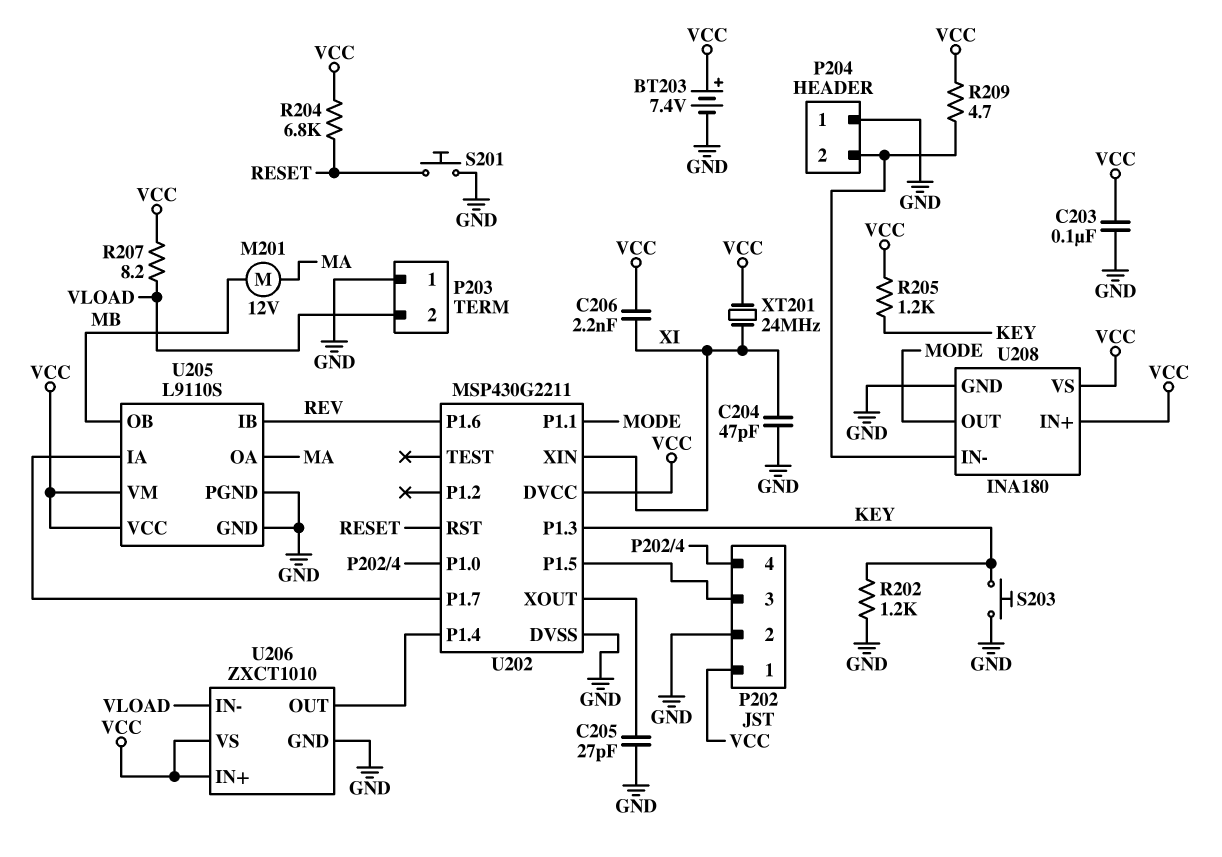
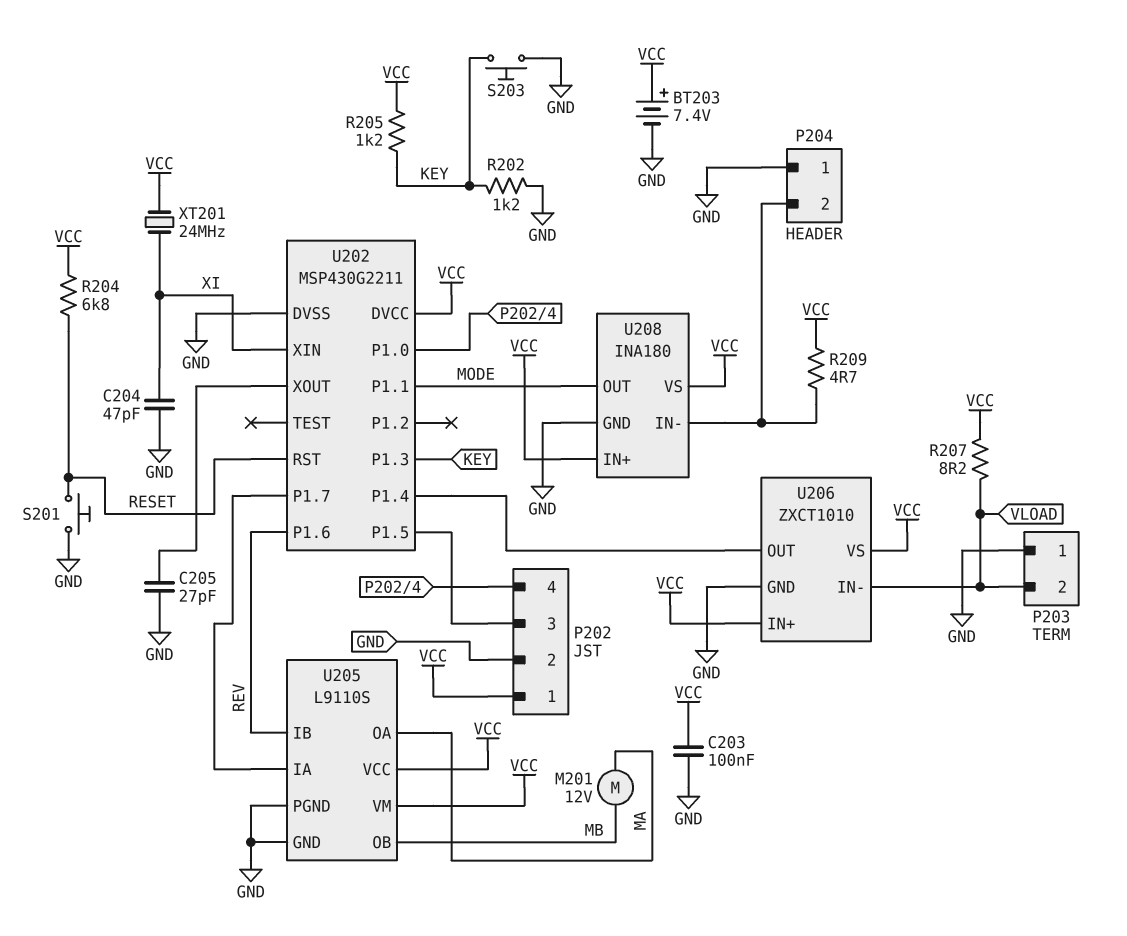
C206: 2.2nF (VCC, XI) -> none

